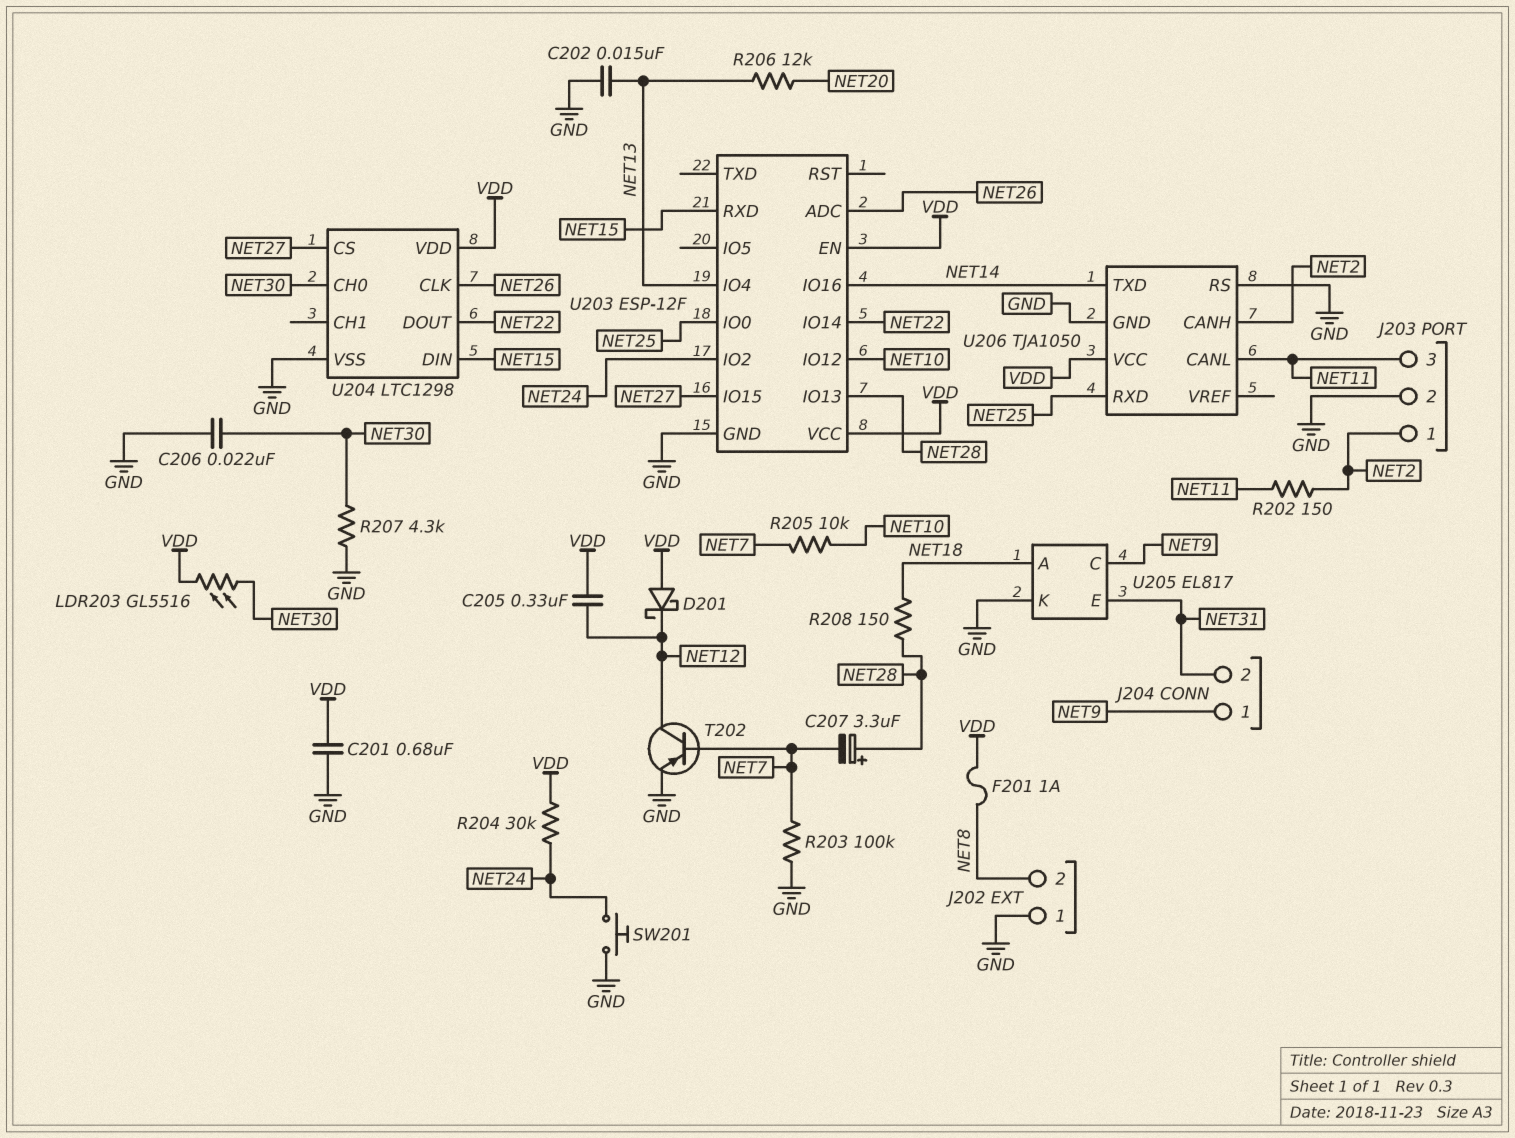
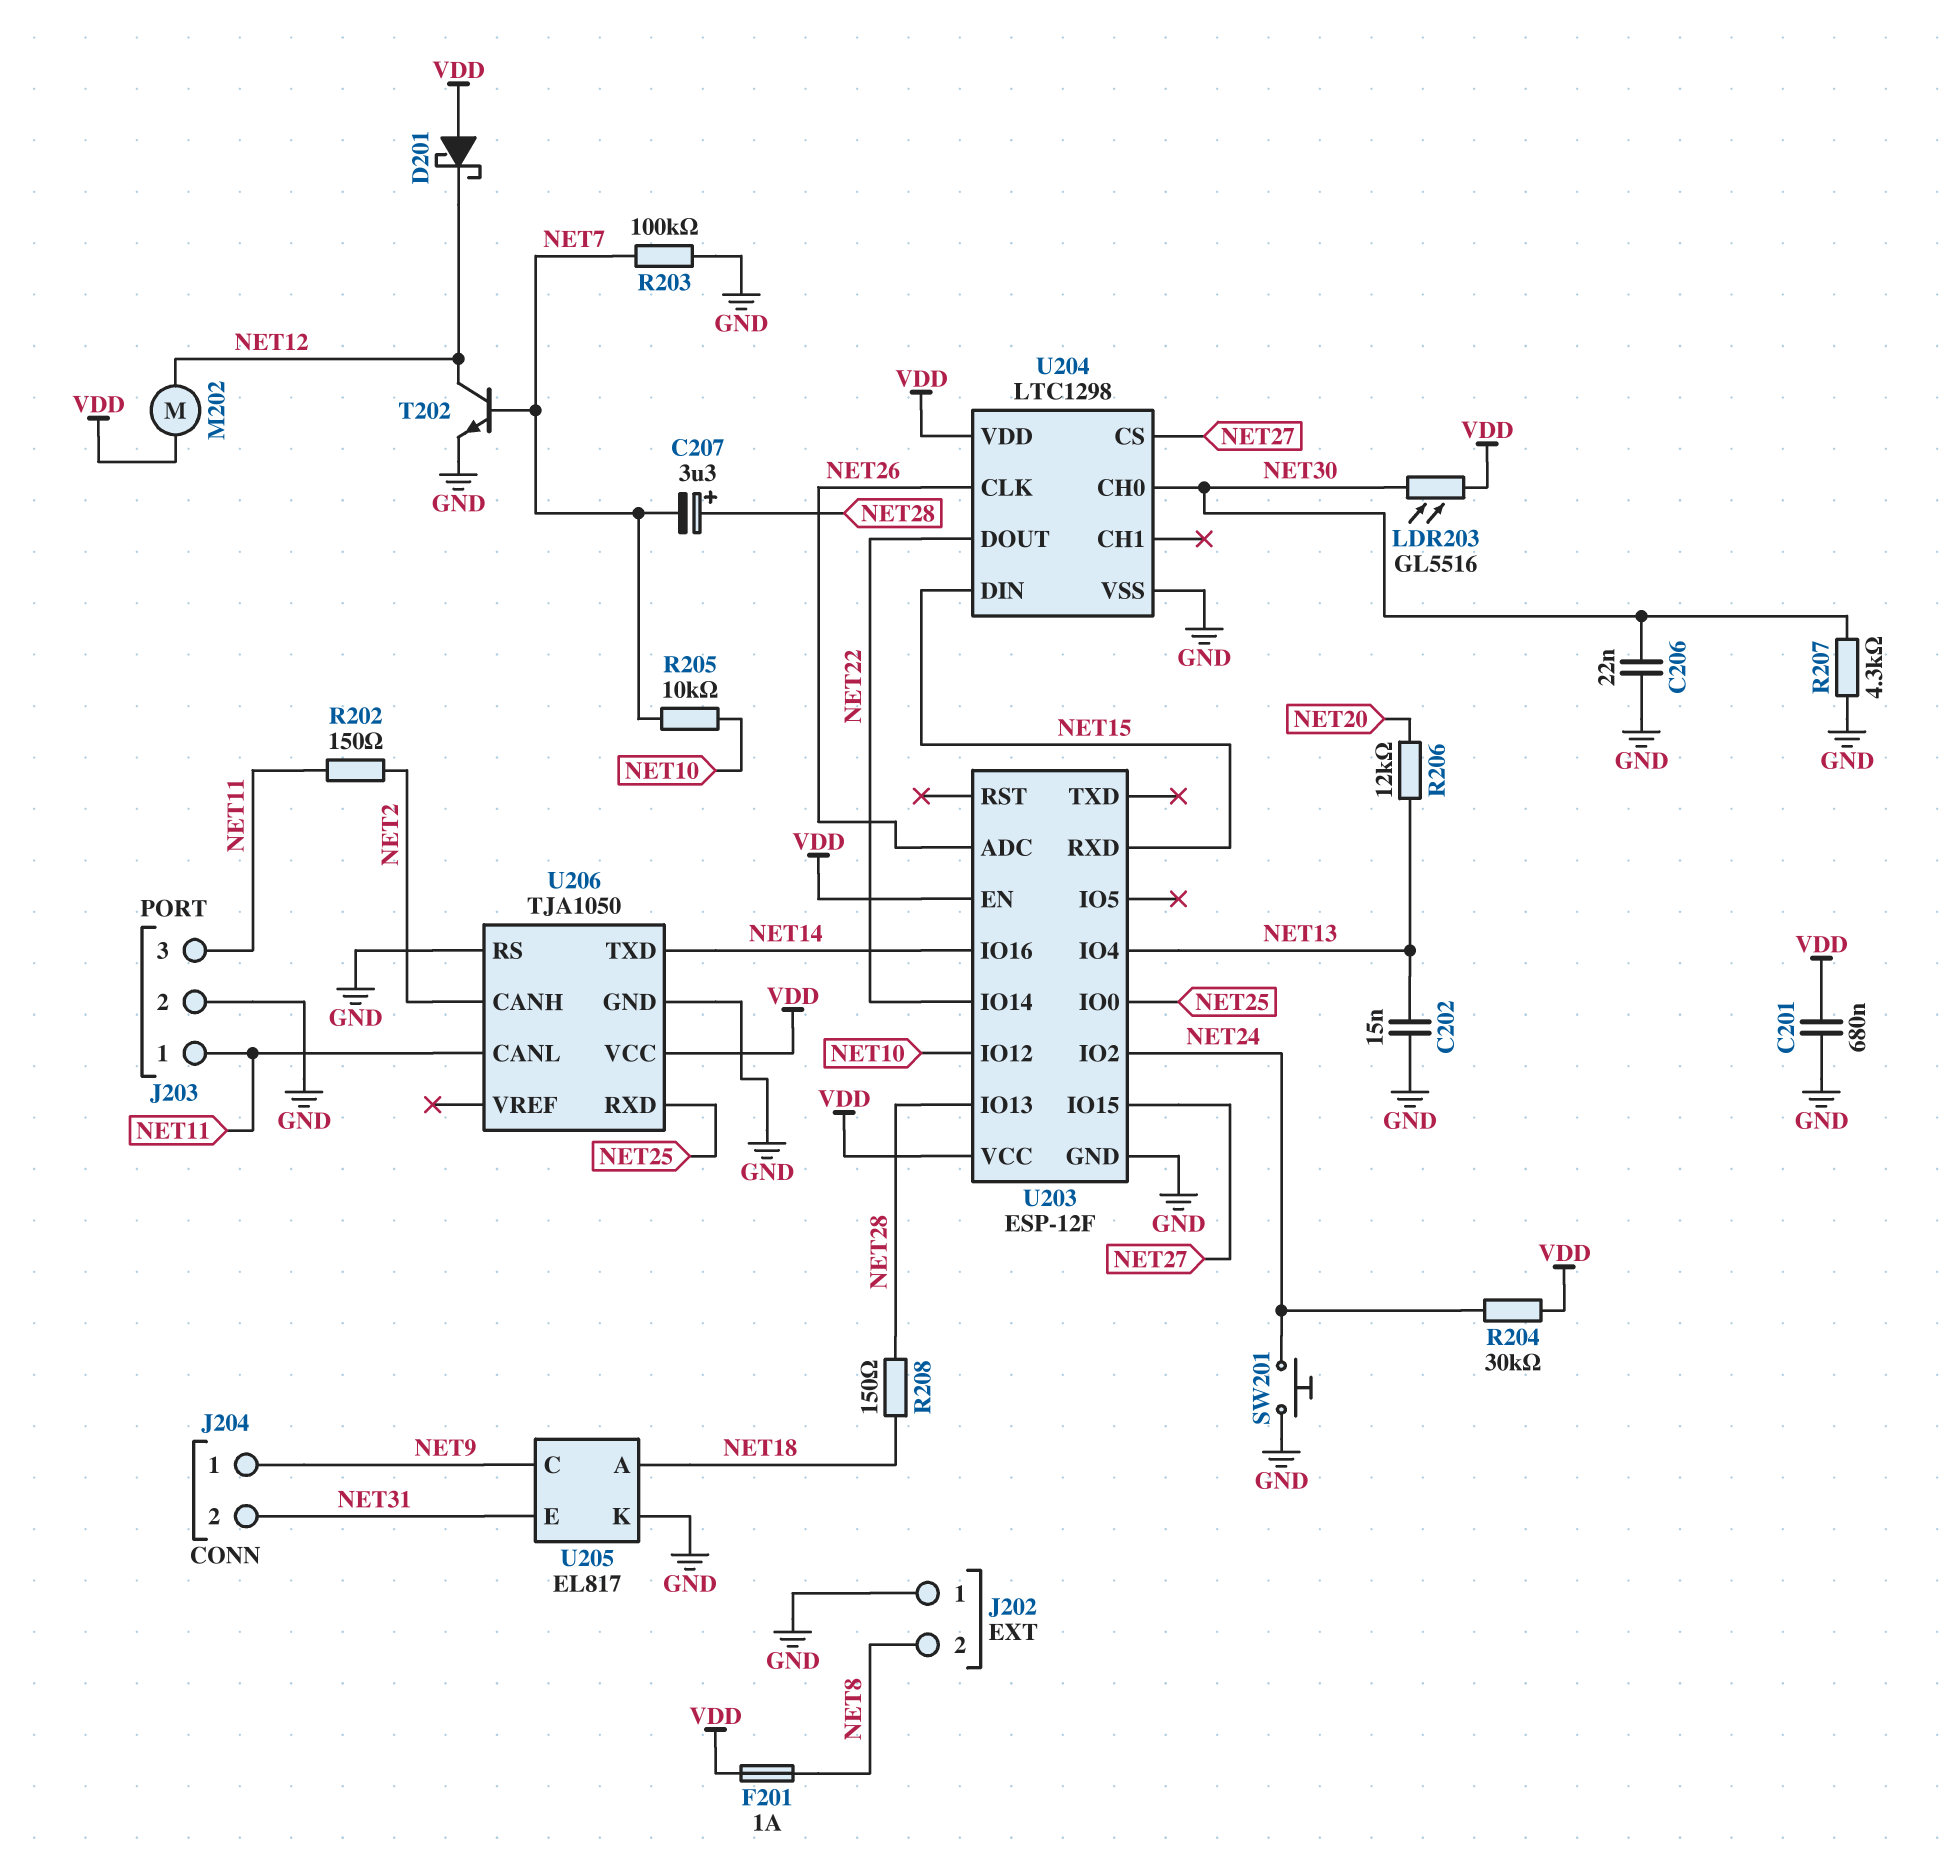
C205: 330nF (NET12, VDD) -> none
J203 pin 1: NET2 -> NET11
M202: none -> motor (NET12, VDD)
T202: PNP (B NET7, C NET12, E GND) -> NPN (B NET7, C NET12, E GND)

